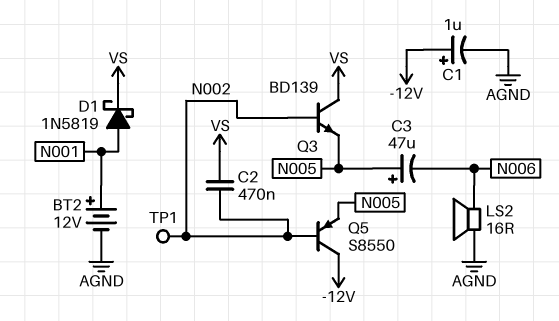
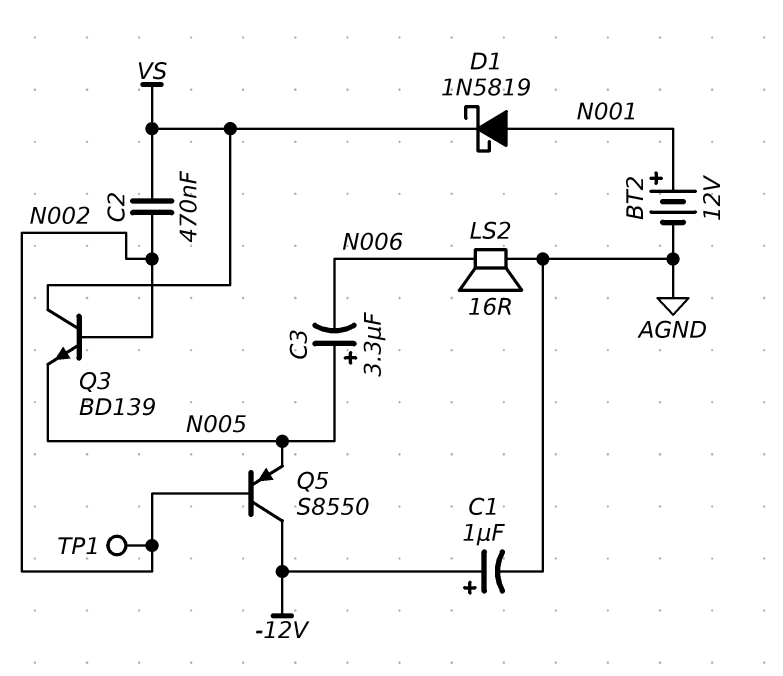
C3: 47uF (plus N005, minus N006) -> 3.3uF (plus N005, minus N006)

